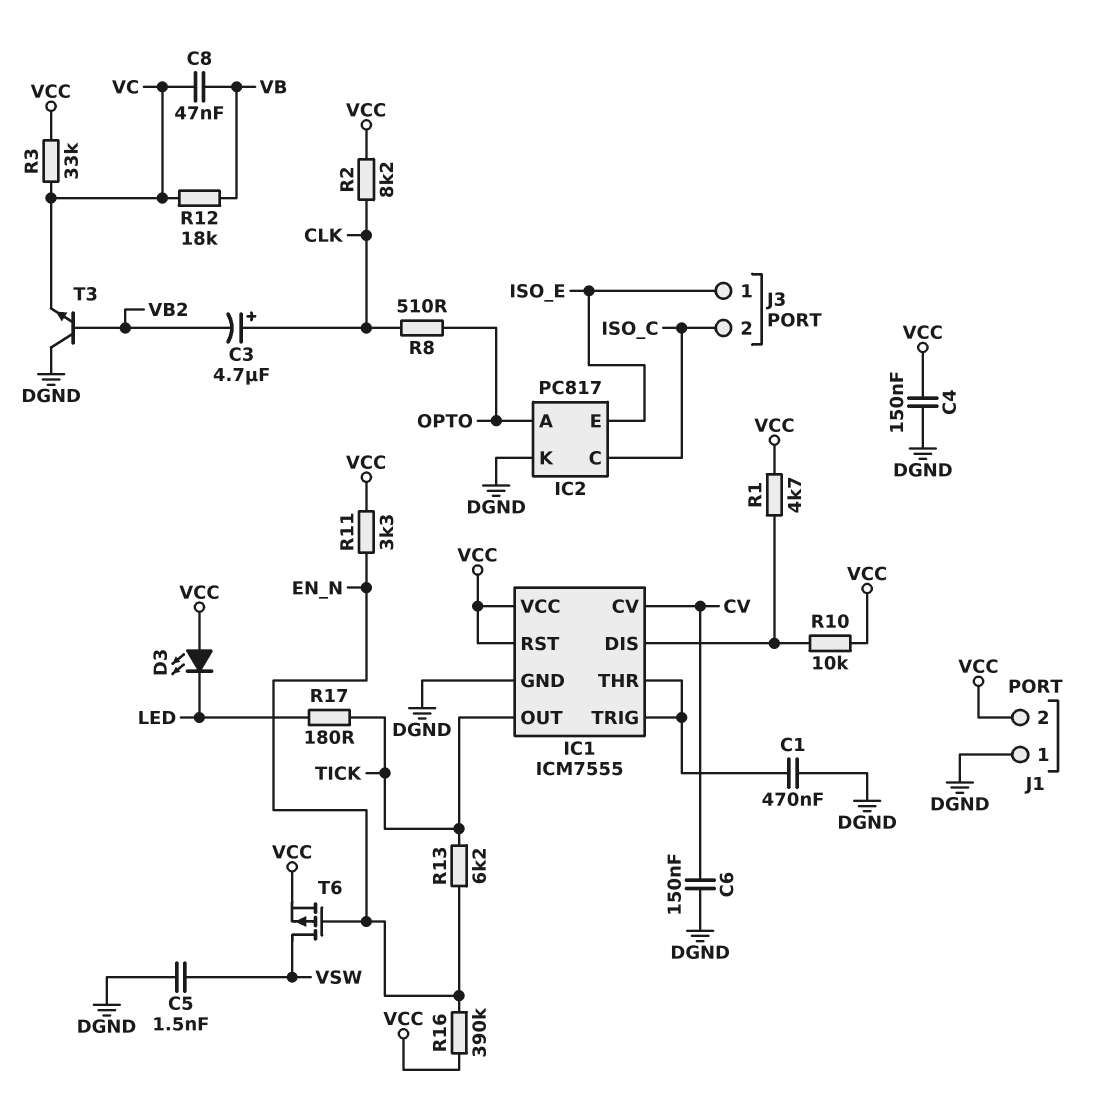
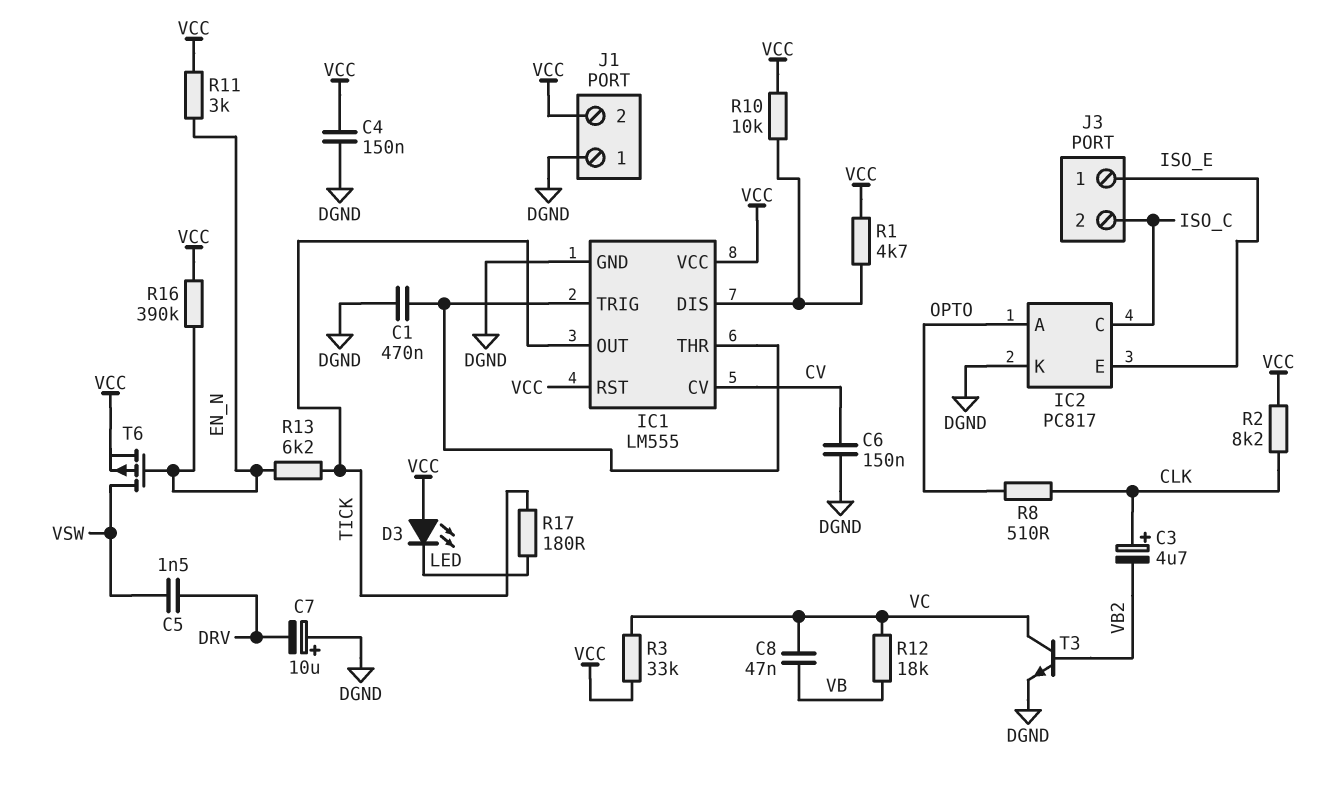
C5: 1.5nF (DGND, VSW) -> 1.5nF (DRV, VSW)
C7: none -> 10uF (plus DGND, minus DRV)
IC1: ICM7555 -> LM555
R11: 3.3k (EN_N, VCC) -> 3k (EN_N, VCC)
T3: NPN (B VB2, C DGND, E VC) -> NPN (B VB2, C VC, E DGND)

